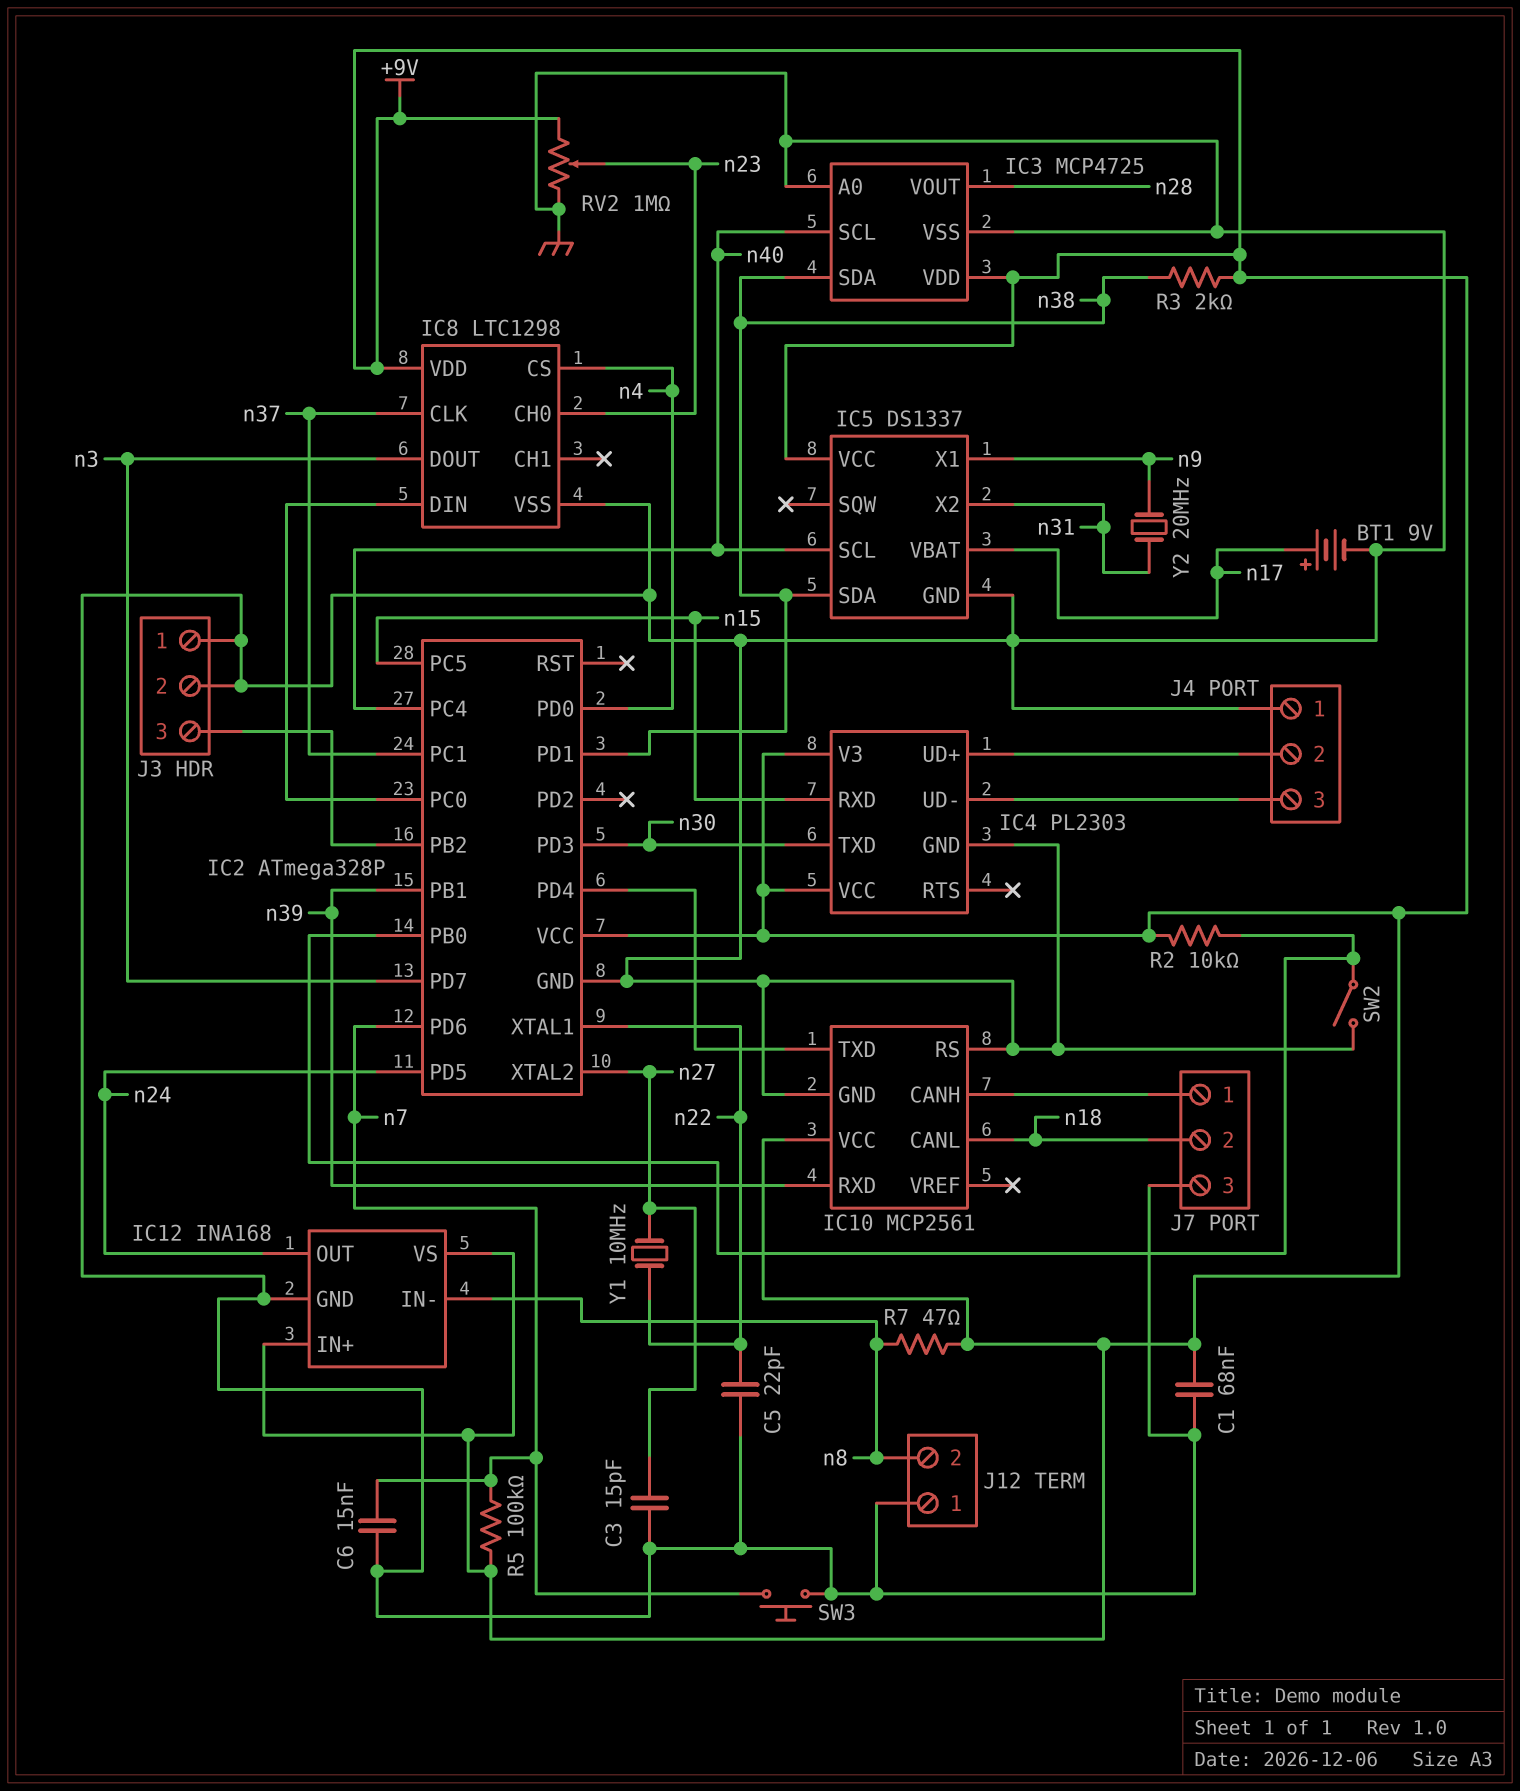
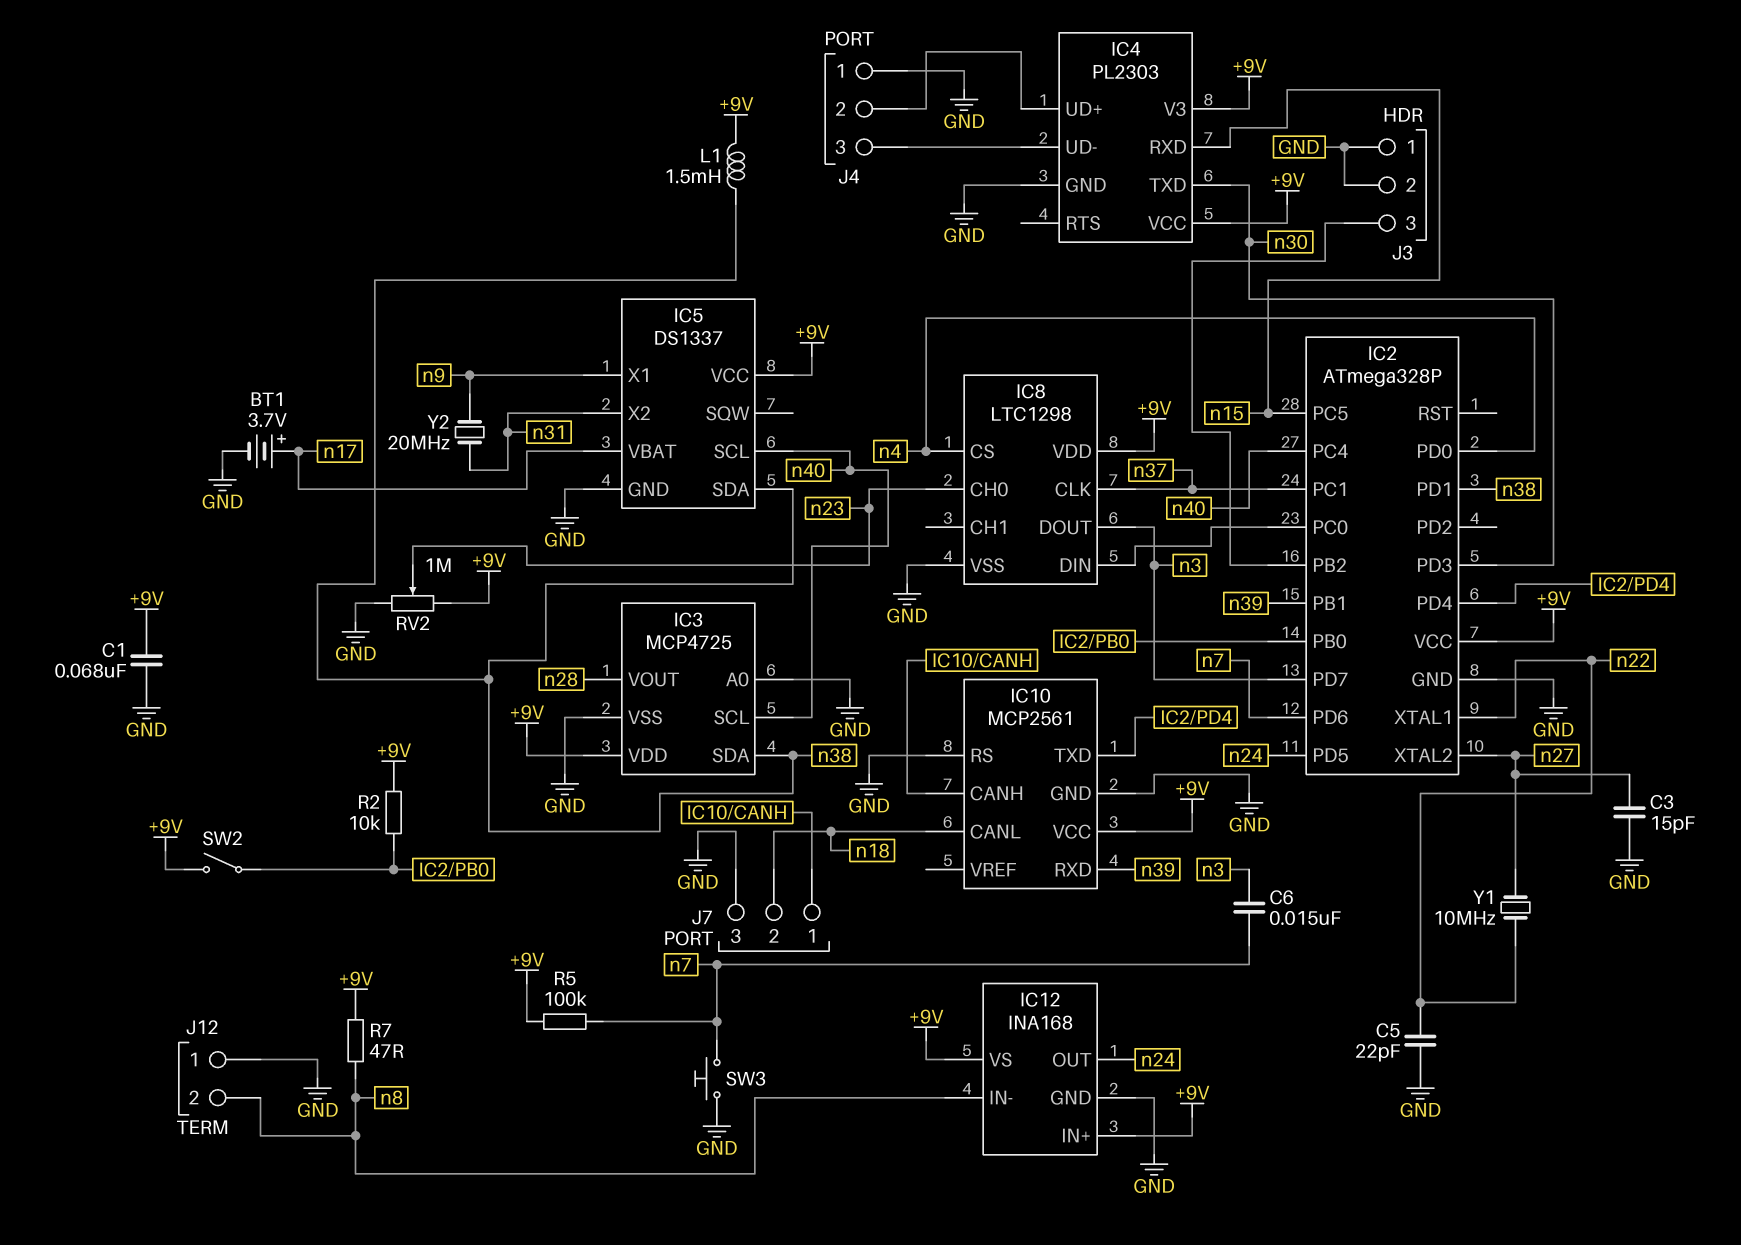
BT1: 9V (plus n17, minus GND) -> 3.7V (plus n17, minus GND)
C6: 15nF (GND, n7) -> 15nF (n3, n7)
L1: none -> 1.5mH (+9V, n38)
R3: 2k (+9V, n38) -> none
SW2: switch (GND, IC2/PB0) -> switch (+9V, IC2/PB0)

